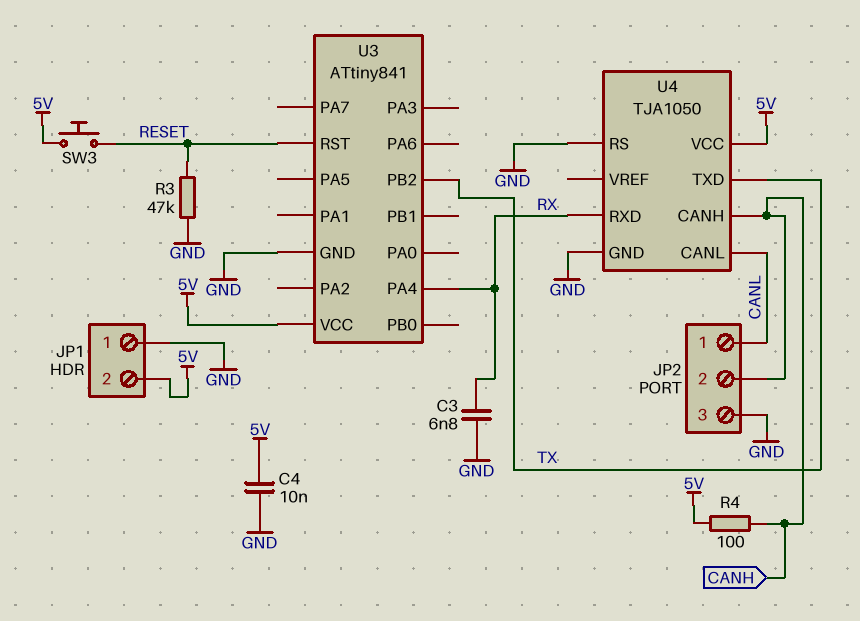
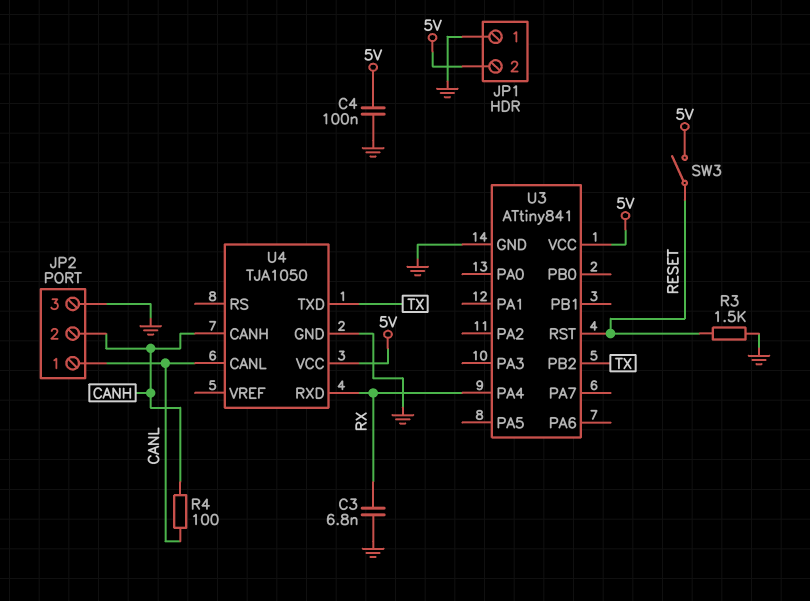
C4: 10nF (5V, GND) -> 100nF (5V, GND)
R3: 47k (GND, RESET) -> 1.5k (GND, RESET)
R4: 100 (5V, CANH) -> 100 (CANH, CANL)
SW3: button (5V, RESET) -> switch (5V, RESET)
U4 pin RS: GND -> none

